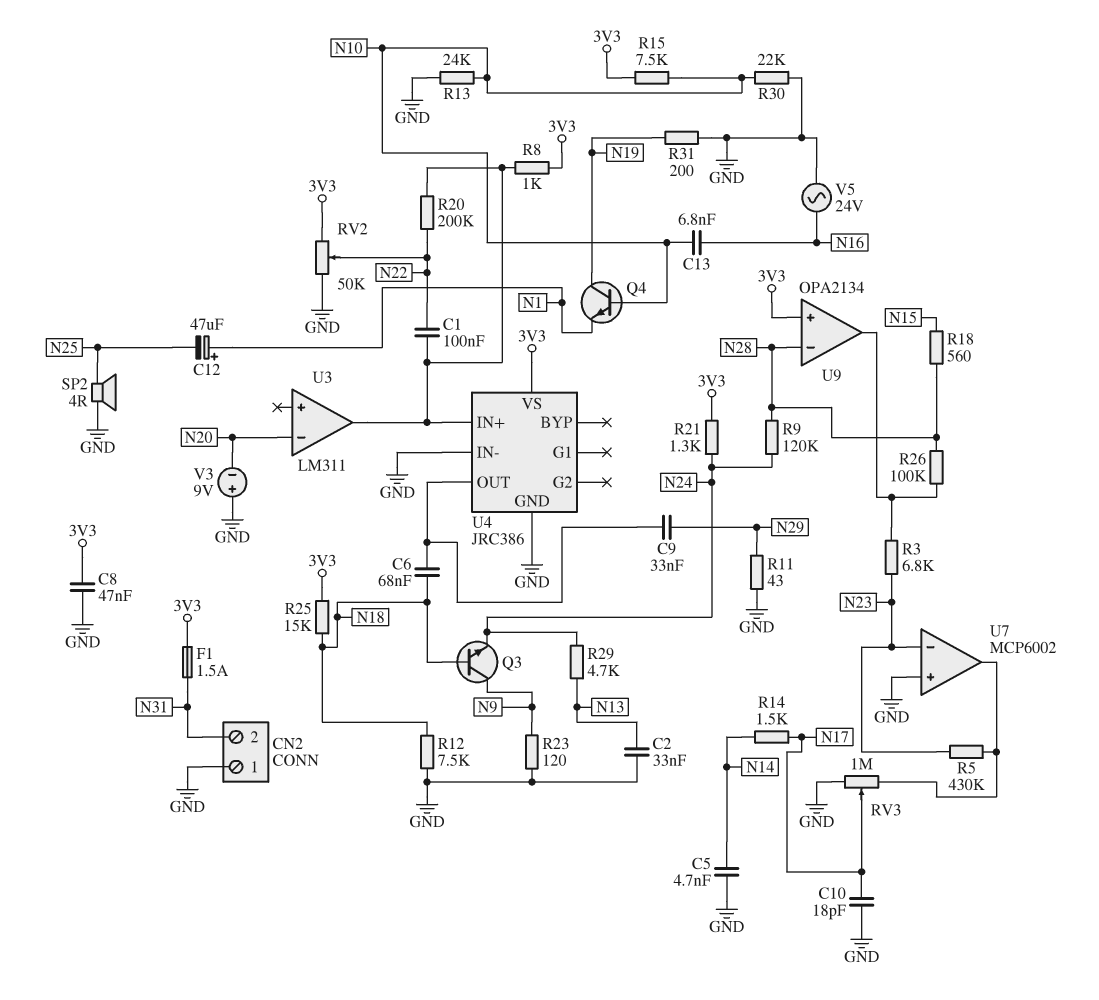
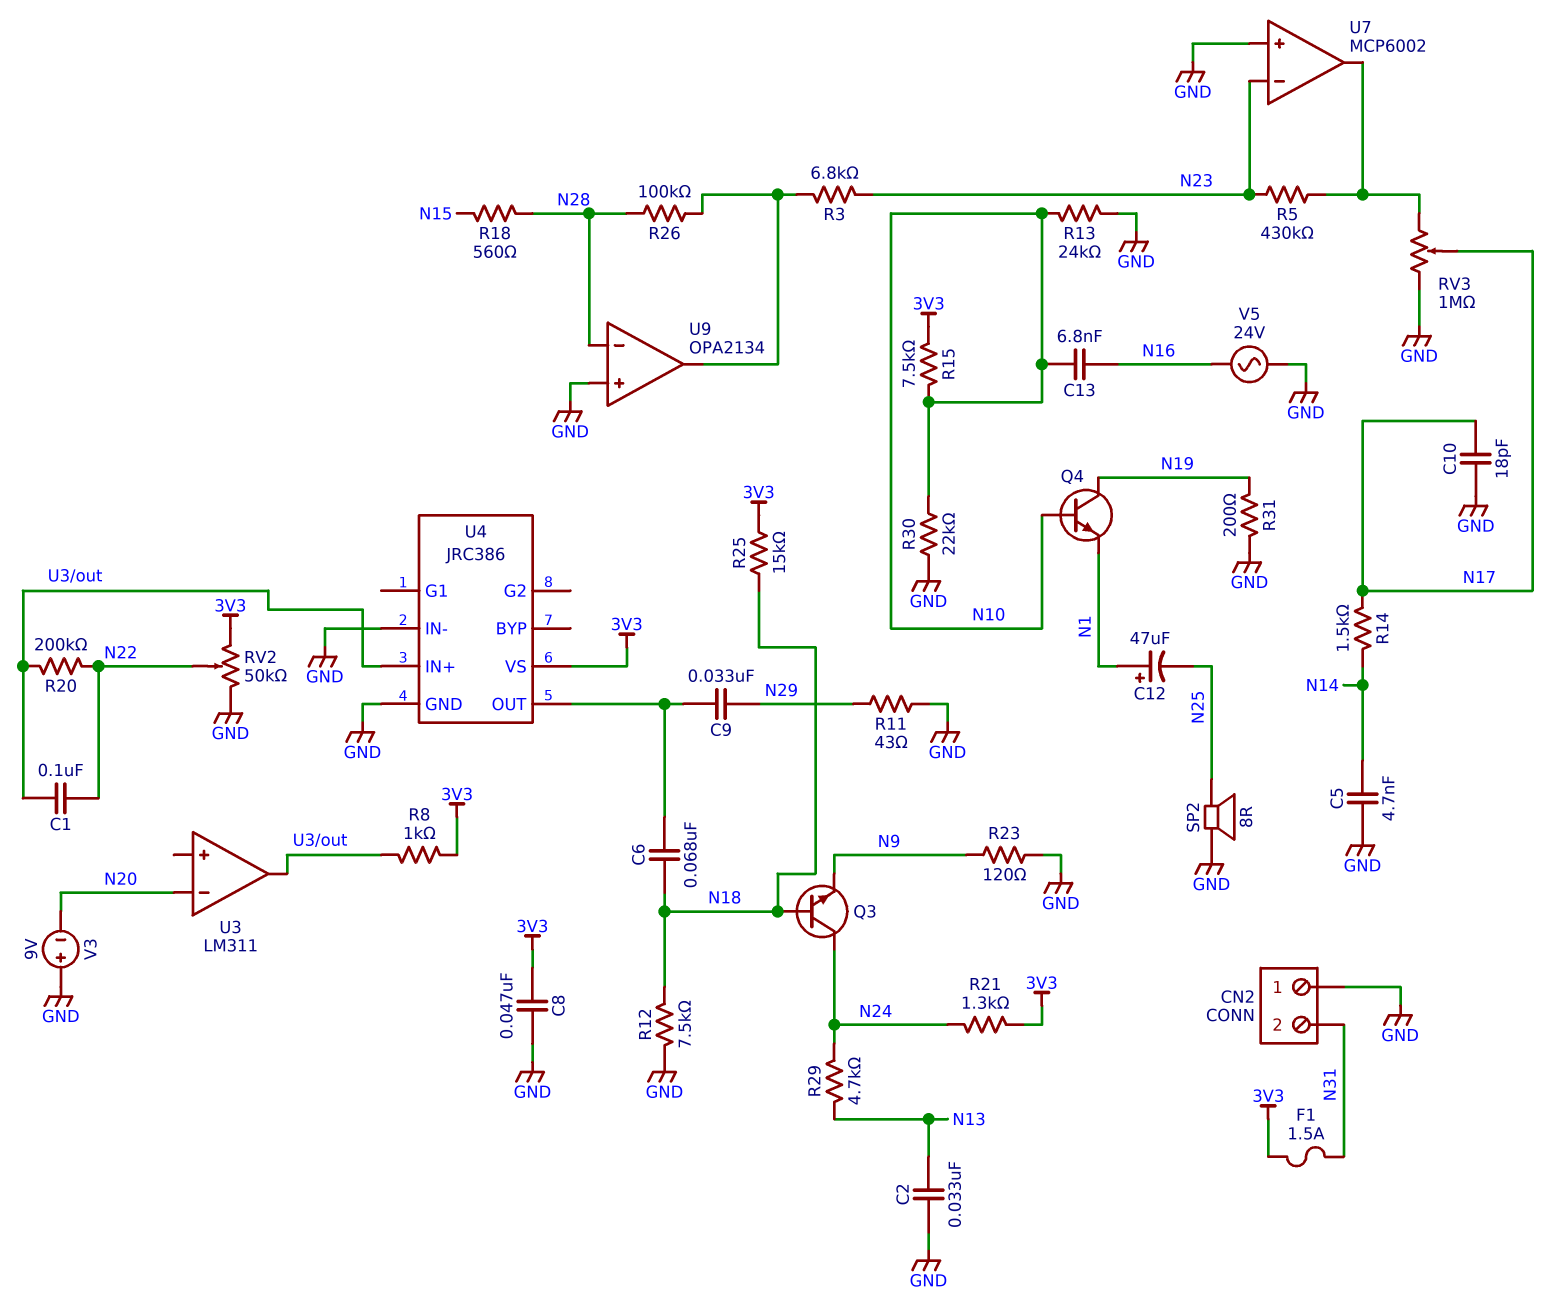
Q3: NPN (B N18, C N9, E N24) -> NPN (B N18, C N24, E N9)
R9: 120k (N24, N28) -> none
SP2: speaker 4R (GND, N25) -> speaker 8R (GND, N25)
U9 pin in+: 3V3 -> GND

